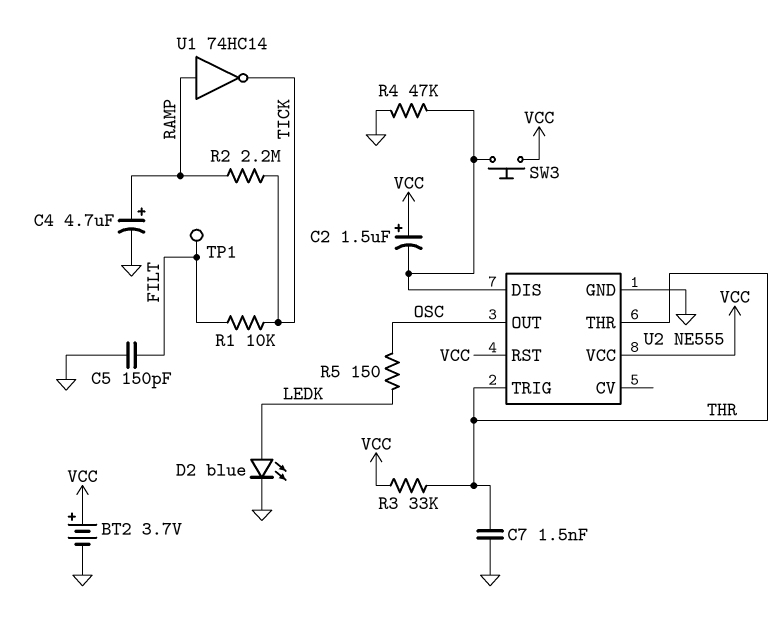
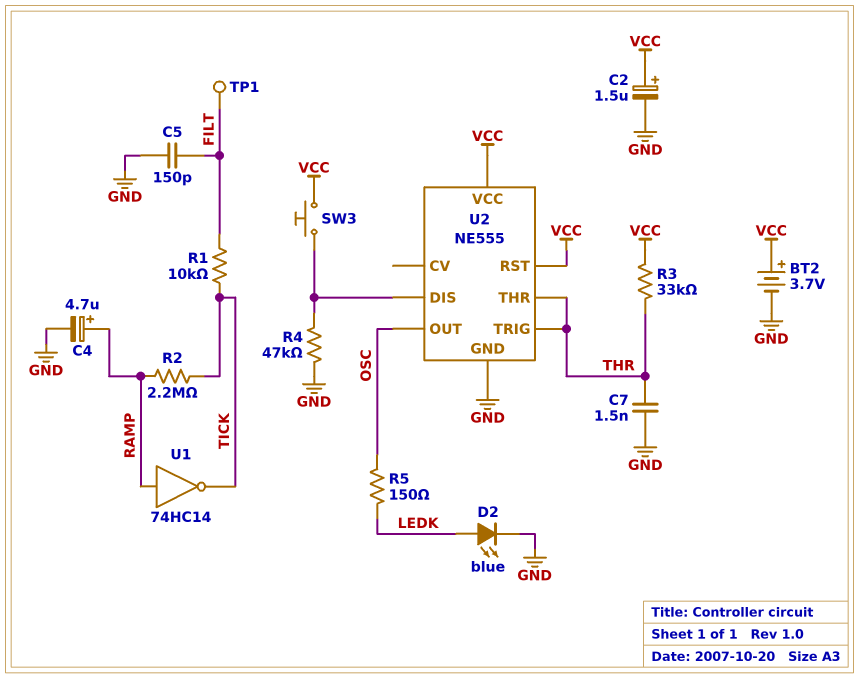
C2: 1.5uF (plus VCC, minus U2/DIS) -> 1.5uF (plus VCC, minus GND)

